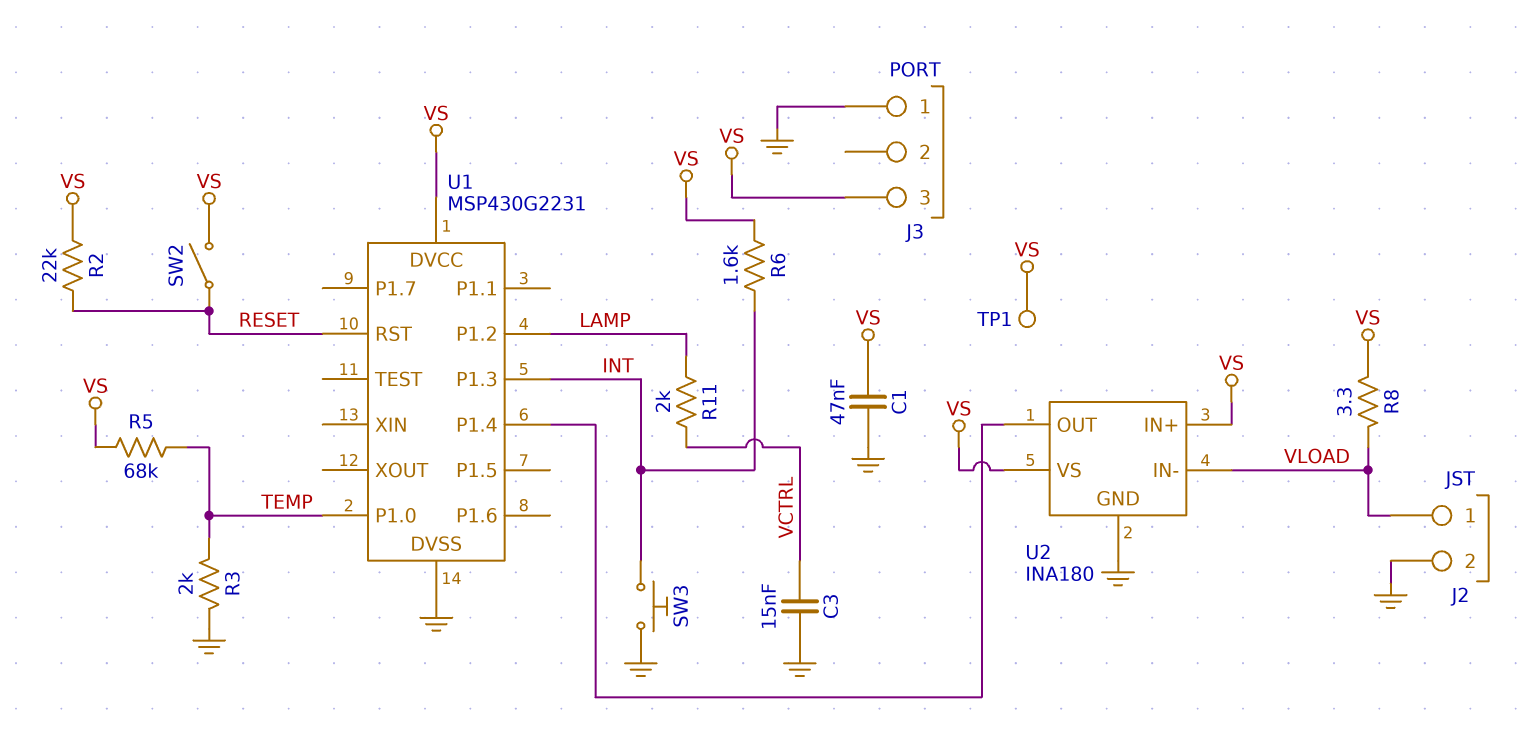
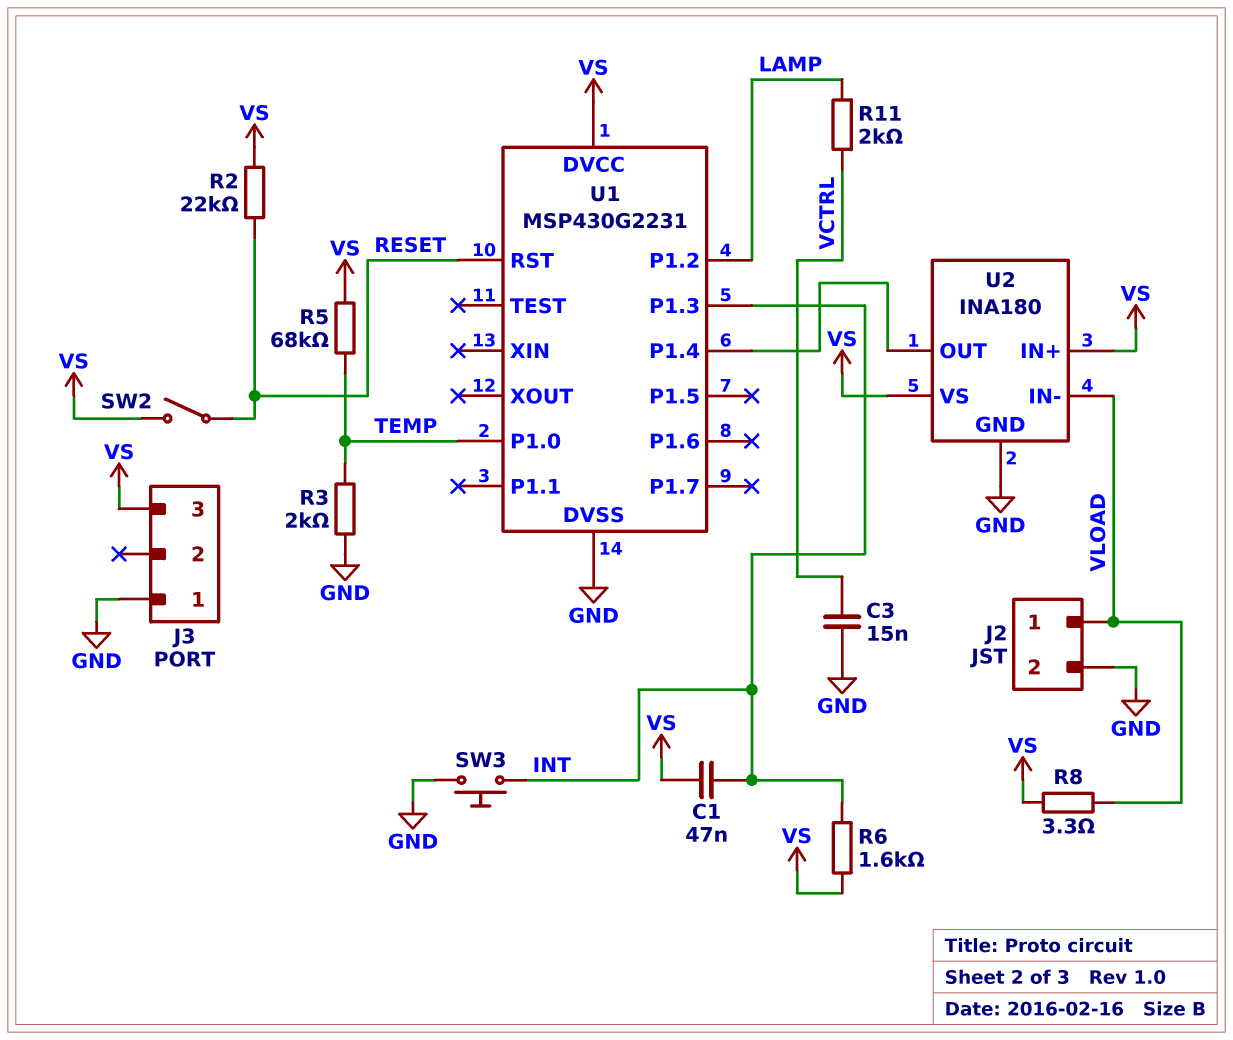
C1: 47nF (GND, VS) -> 47nF (INT, VS)
TP1: test point (VS) -> none

